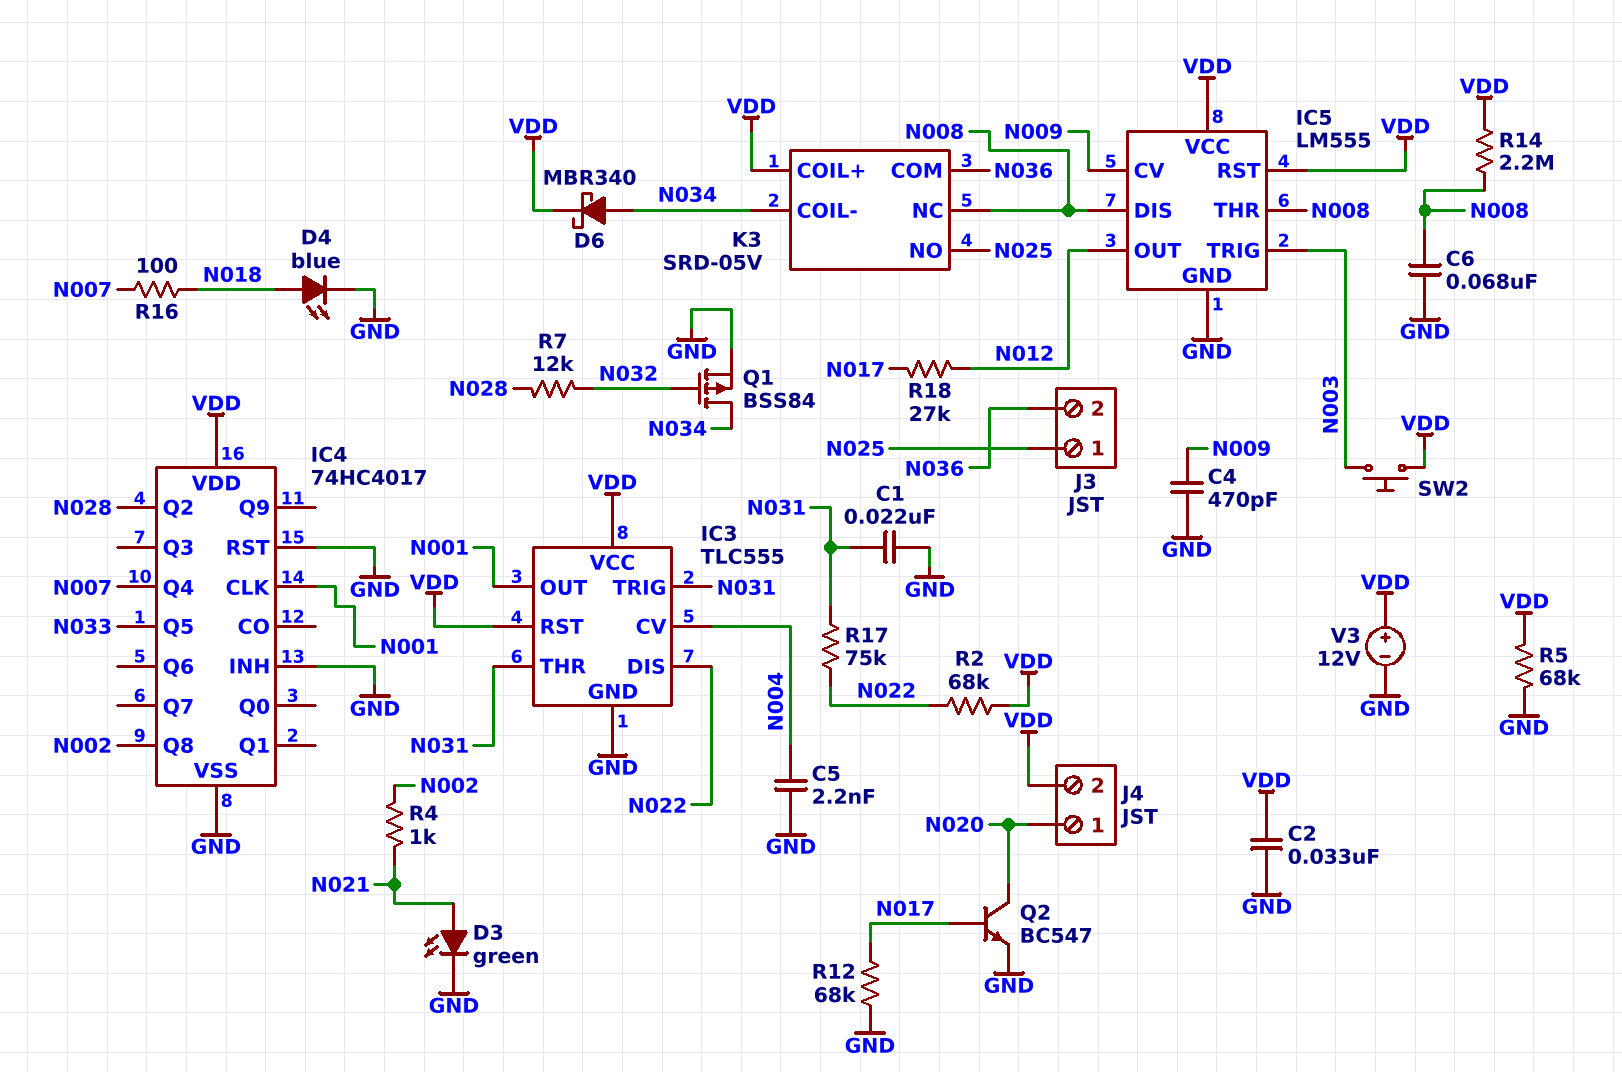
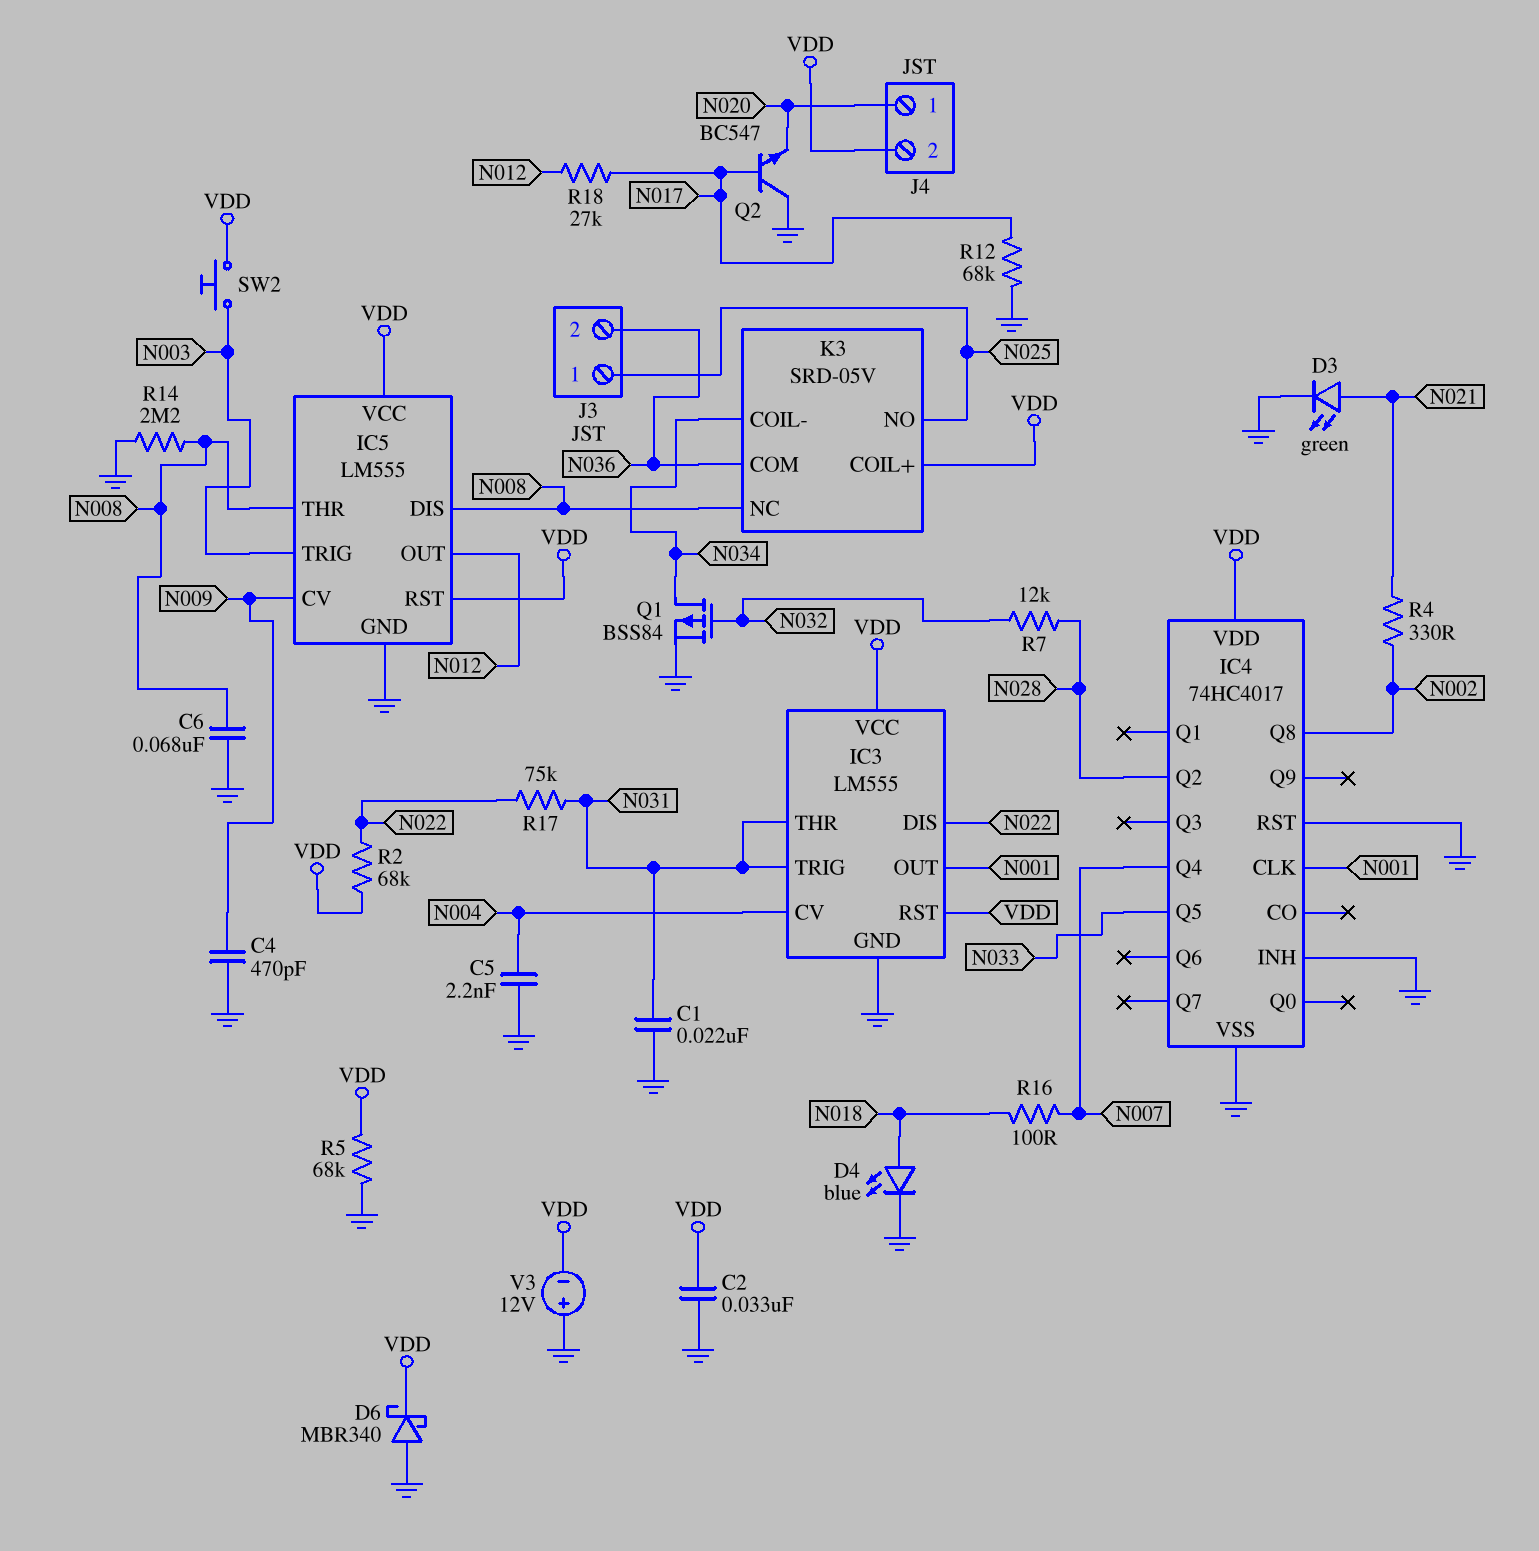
D6: schottky MBR340 (A N034, K VDD) -> schottky MBR340 (A GND, K VDD)
IC3: TLC555 -> LM555
Q2: NPN BC547 (B N017, C N020, E GND) -> NPN BC547 (B N017, C GND, E N020)
R4: 1k (N002, N021) -> 330 (N002, N021)
R14: 2.2M (N008, VDD) -> 2.2M (GND, N008)
V3: 12V (plus VDD, minus GND) -> 12V (plus GND, minus VDD)

